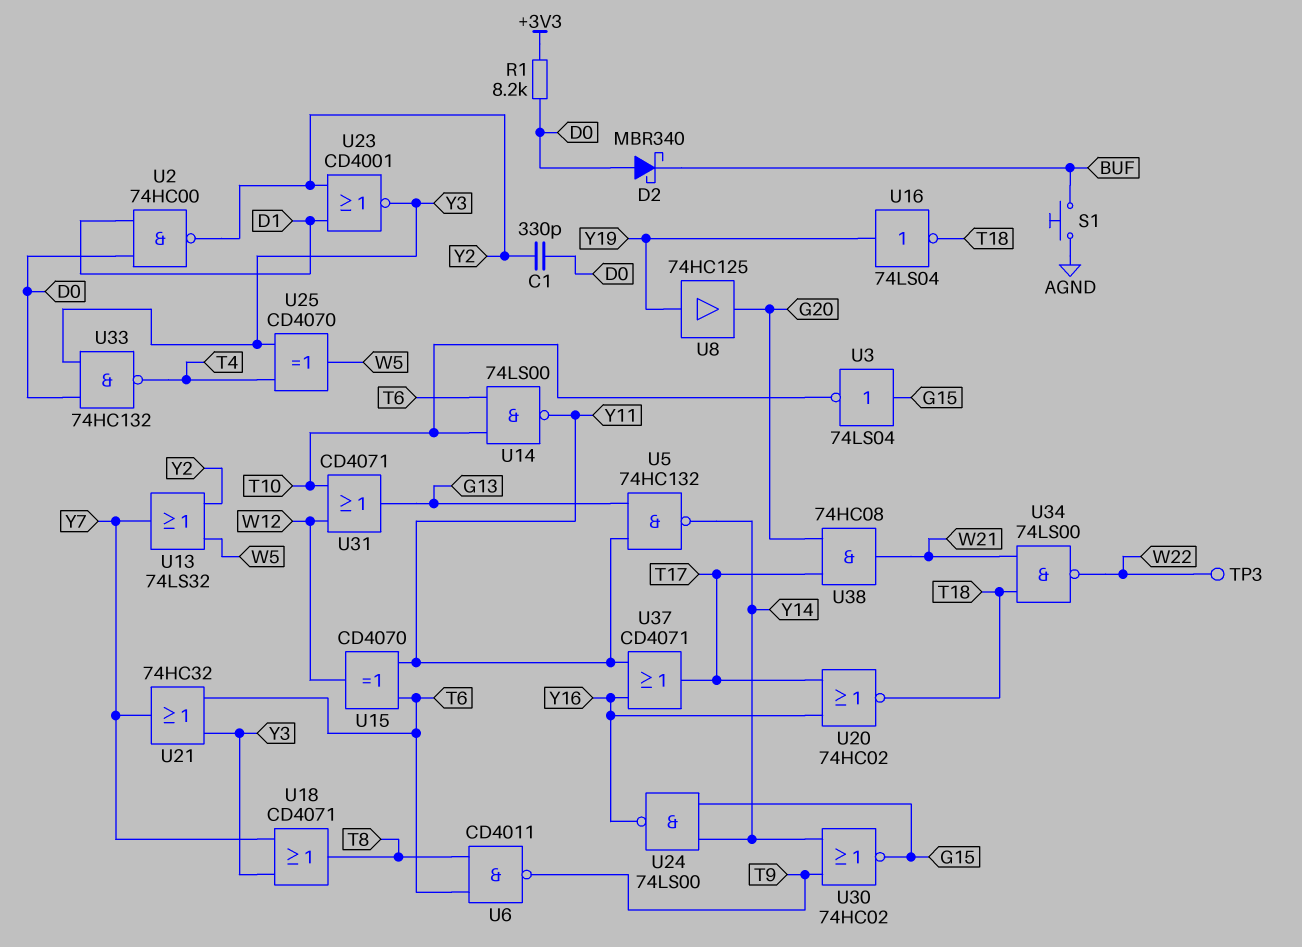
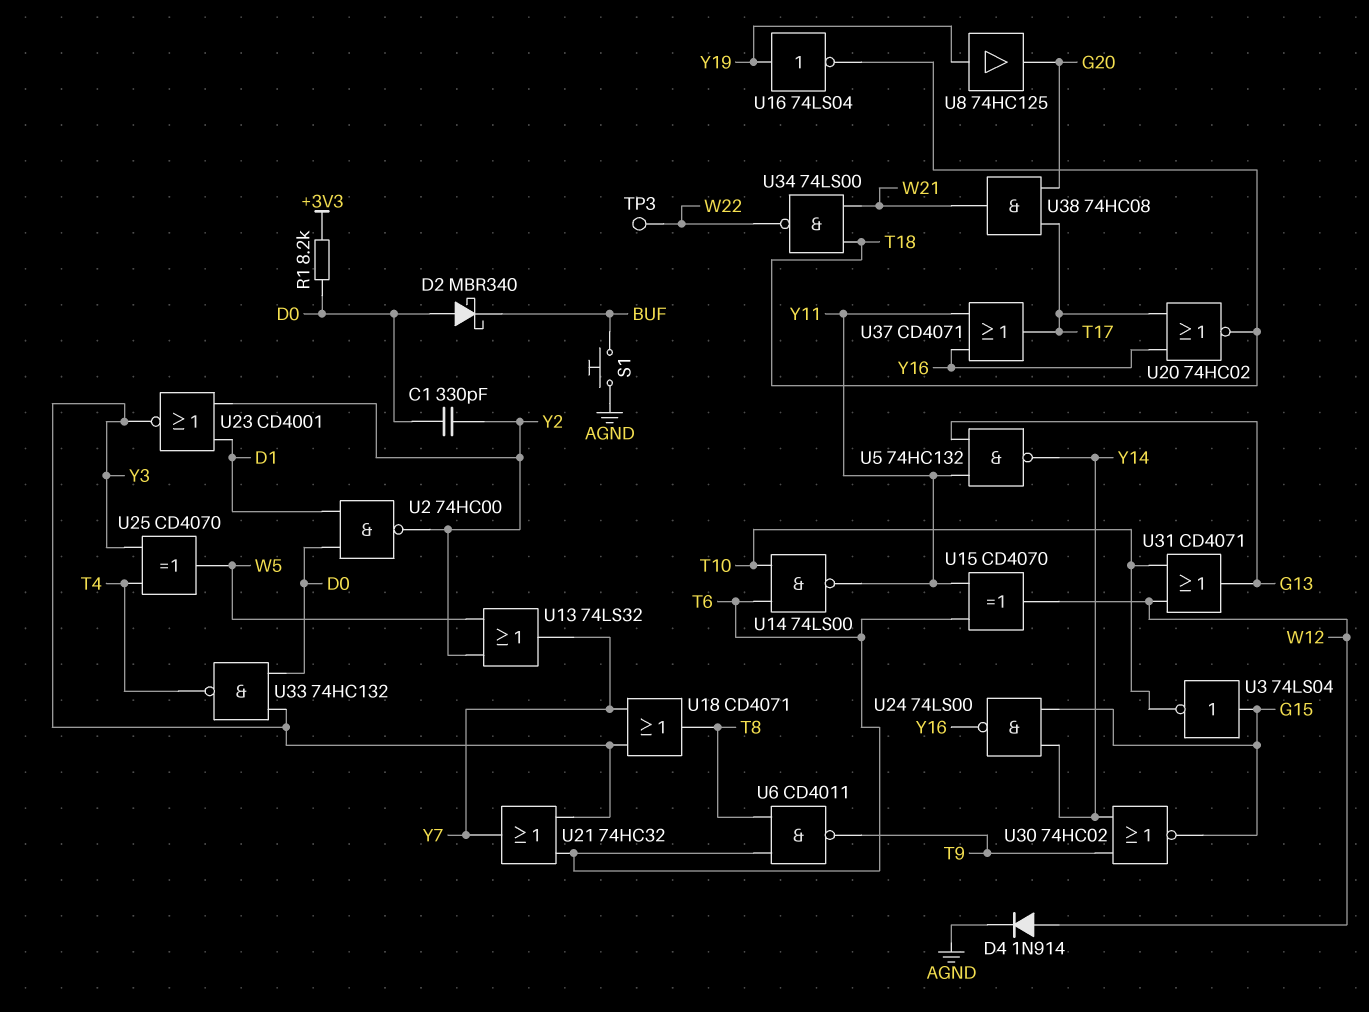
D4: none -> diode 1N914 (A W12, K AGND)

